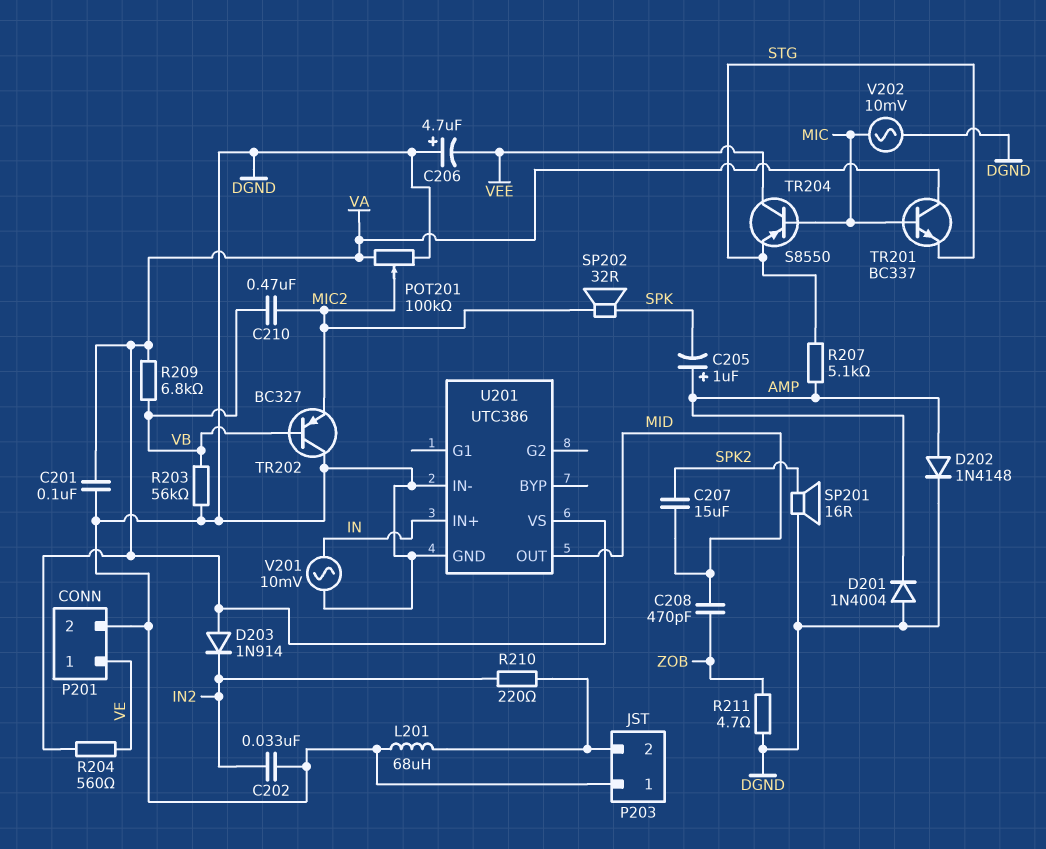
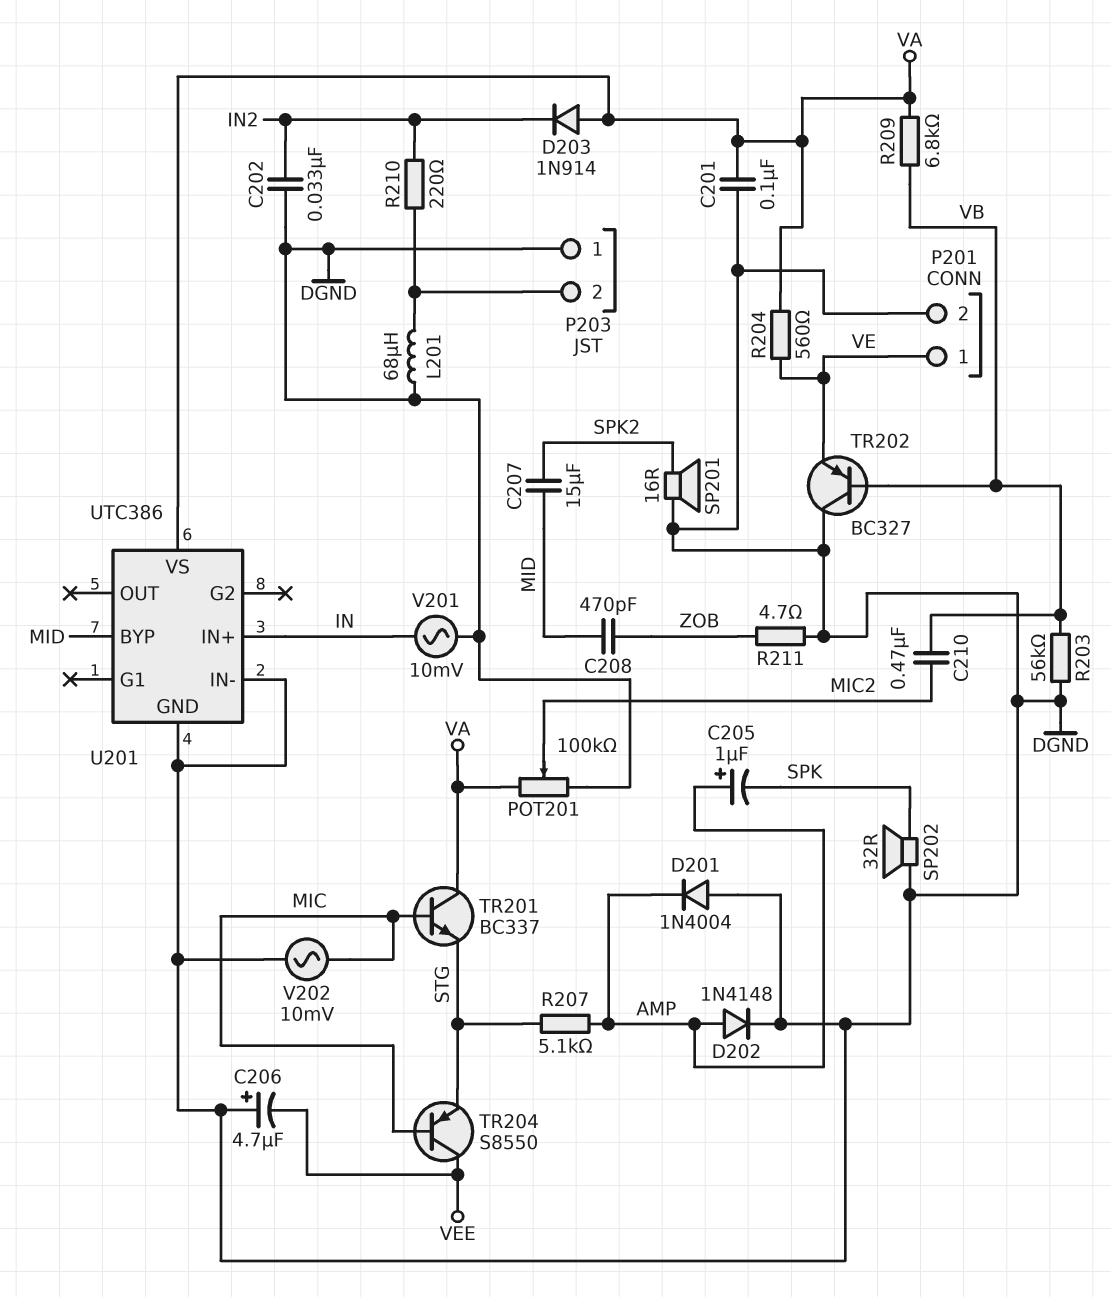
SP202: speaker 32R (MIC2, SPK) -> speaker 32R (DGND, SPK)
TR202: PNP BC327 (B VB, C DGND, E MIC2) -> PNP BC327 (B VB, C DGND, E VE)
U201 pin BYP: none -> MID
U201 pin OUT: MID -> none

